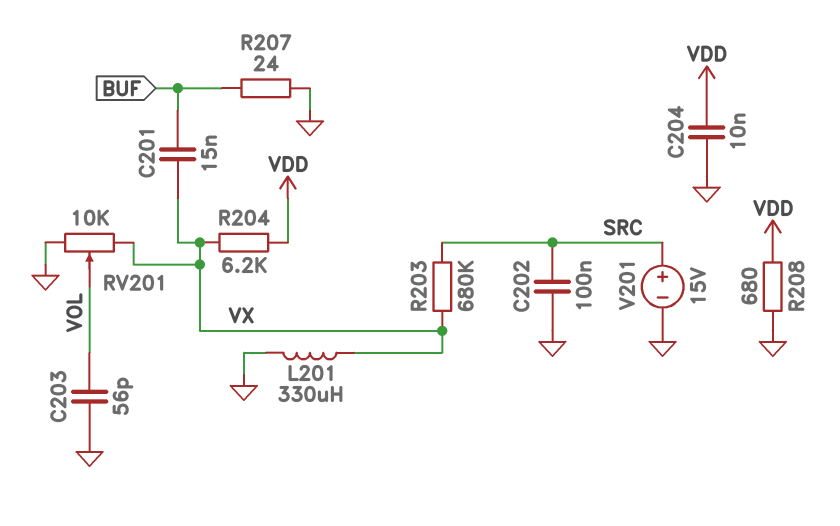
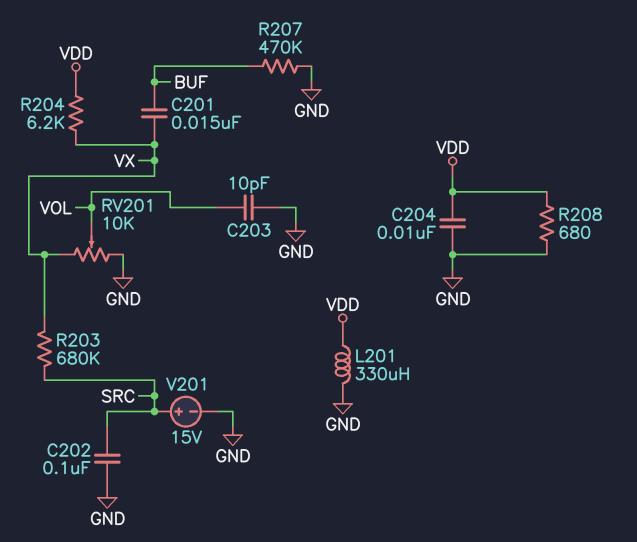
C203: 56pF (GND, VOL) -> 10pF (GND, VOL)
L201: 330uH (GND, VX) -> 330uH (GND, VDD)
R207: 24 (BUF, GND) -> 470k (BUF, GND)

